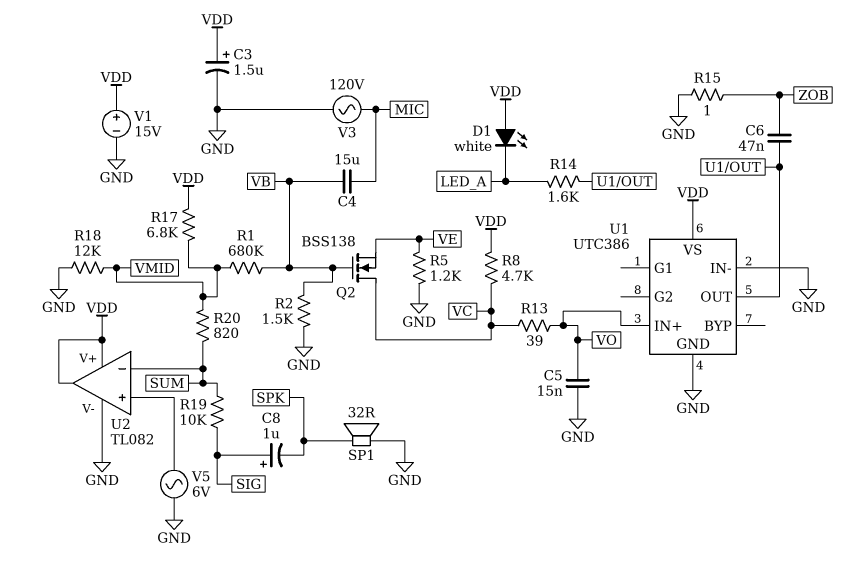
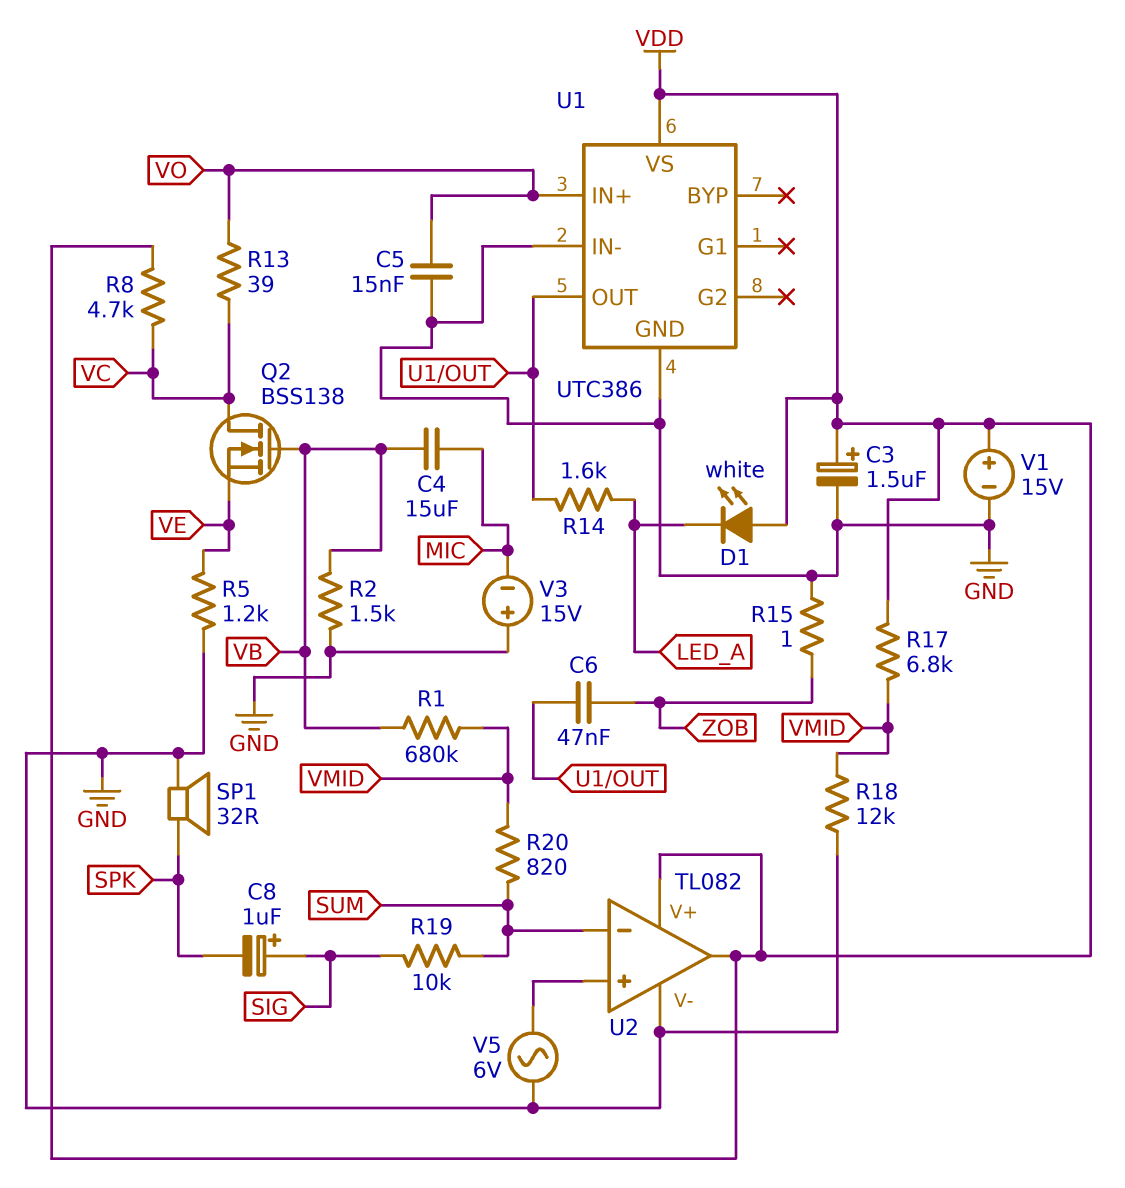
V3: AC 120V (GND, MIC) -> 15V (plus GND, minus MIC)

